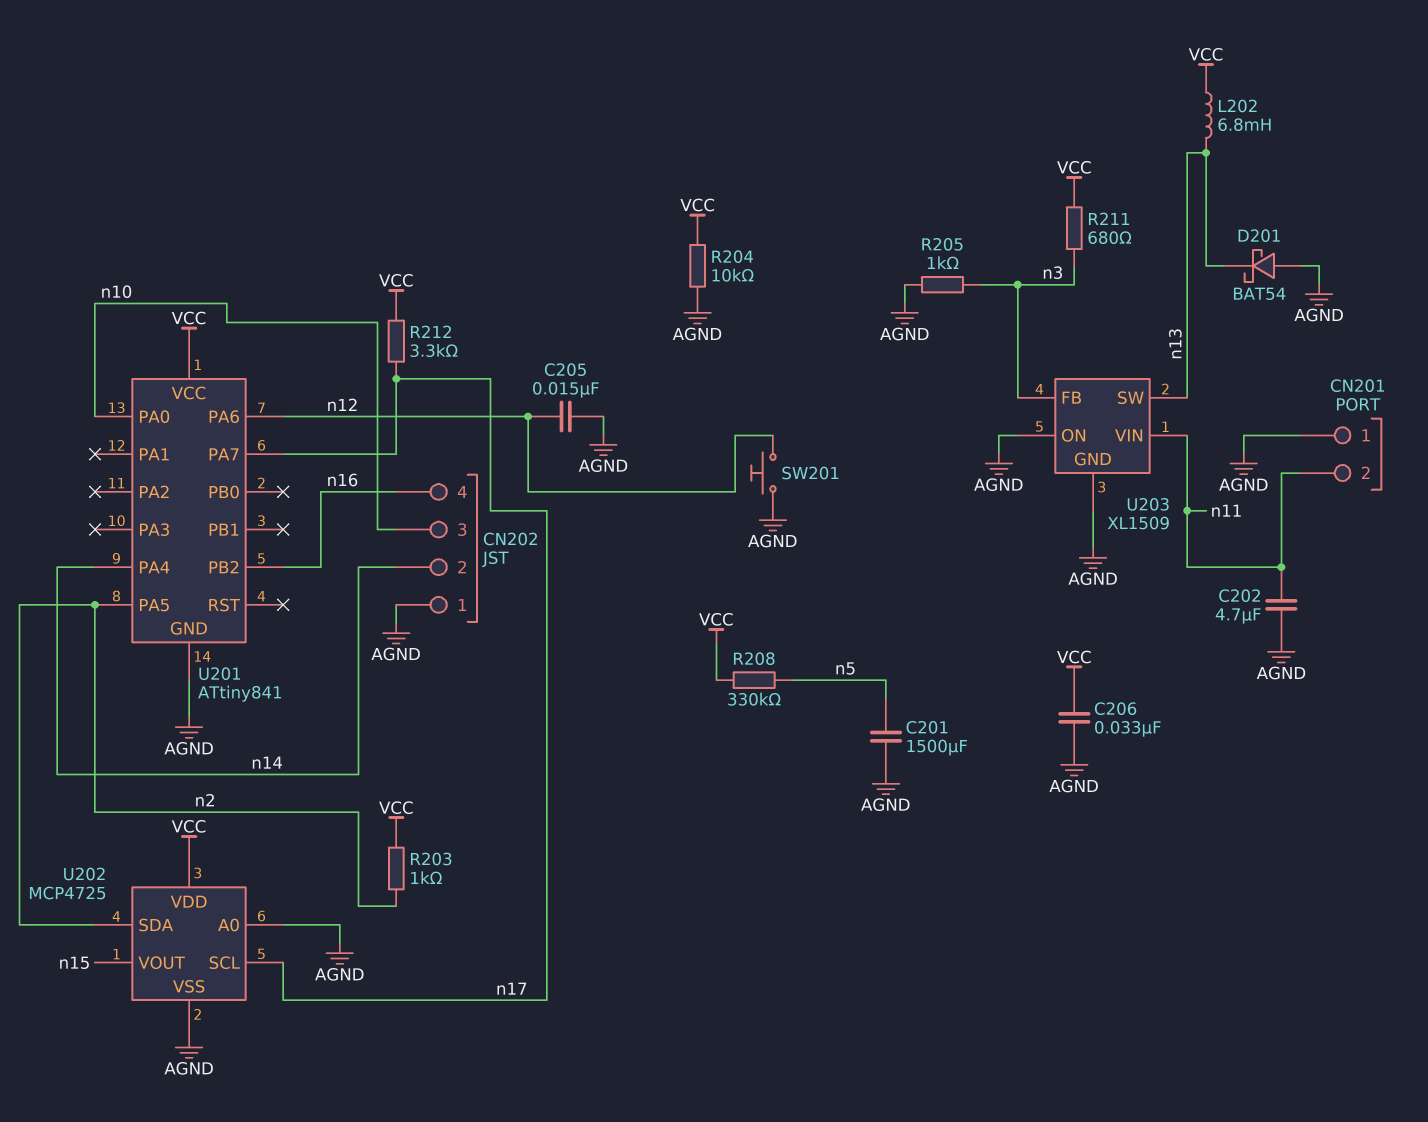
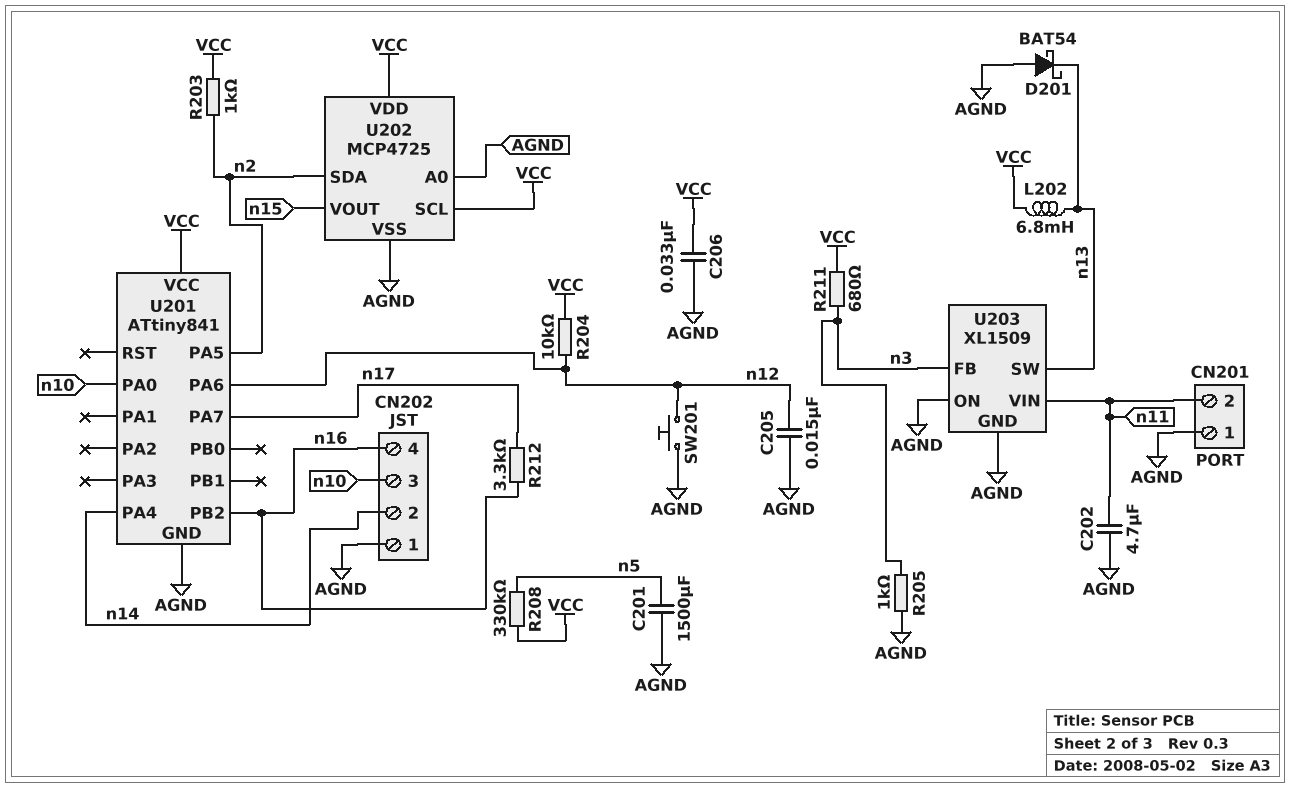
R204: 10k (AGND, VCC) -> 10k (VCC, n12)
R212: 3.3k (VCC, n17) -> 3.3k (n16, n17)
U202 pin SCL: n17 -> VCC

